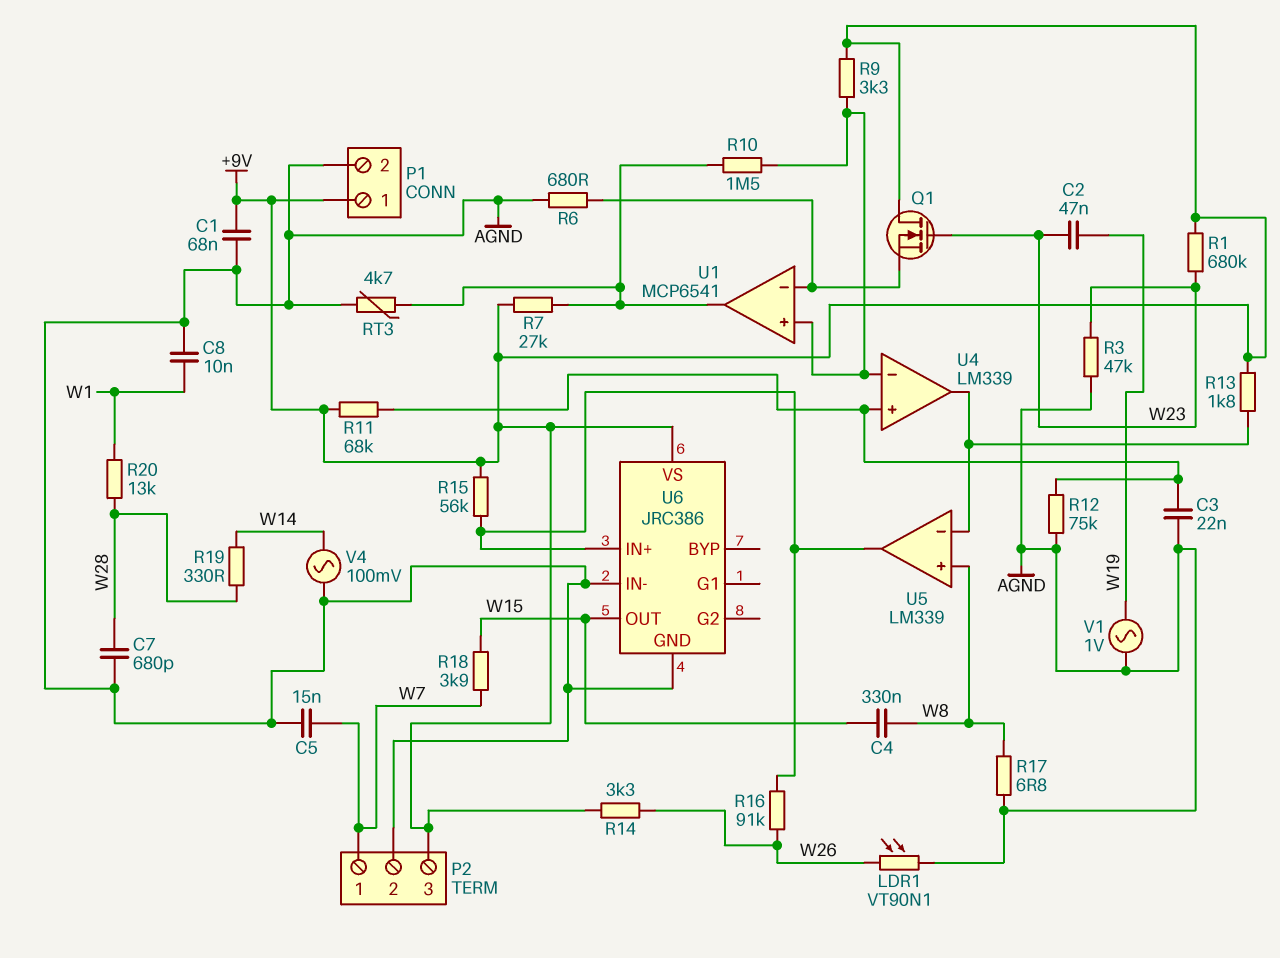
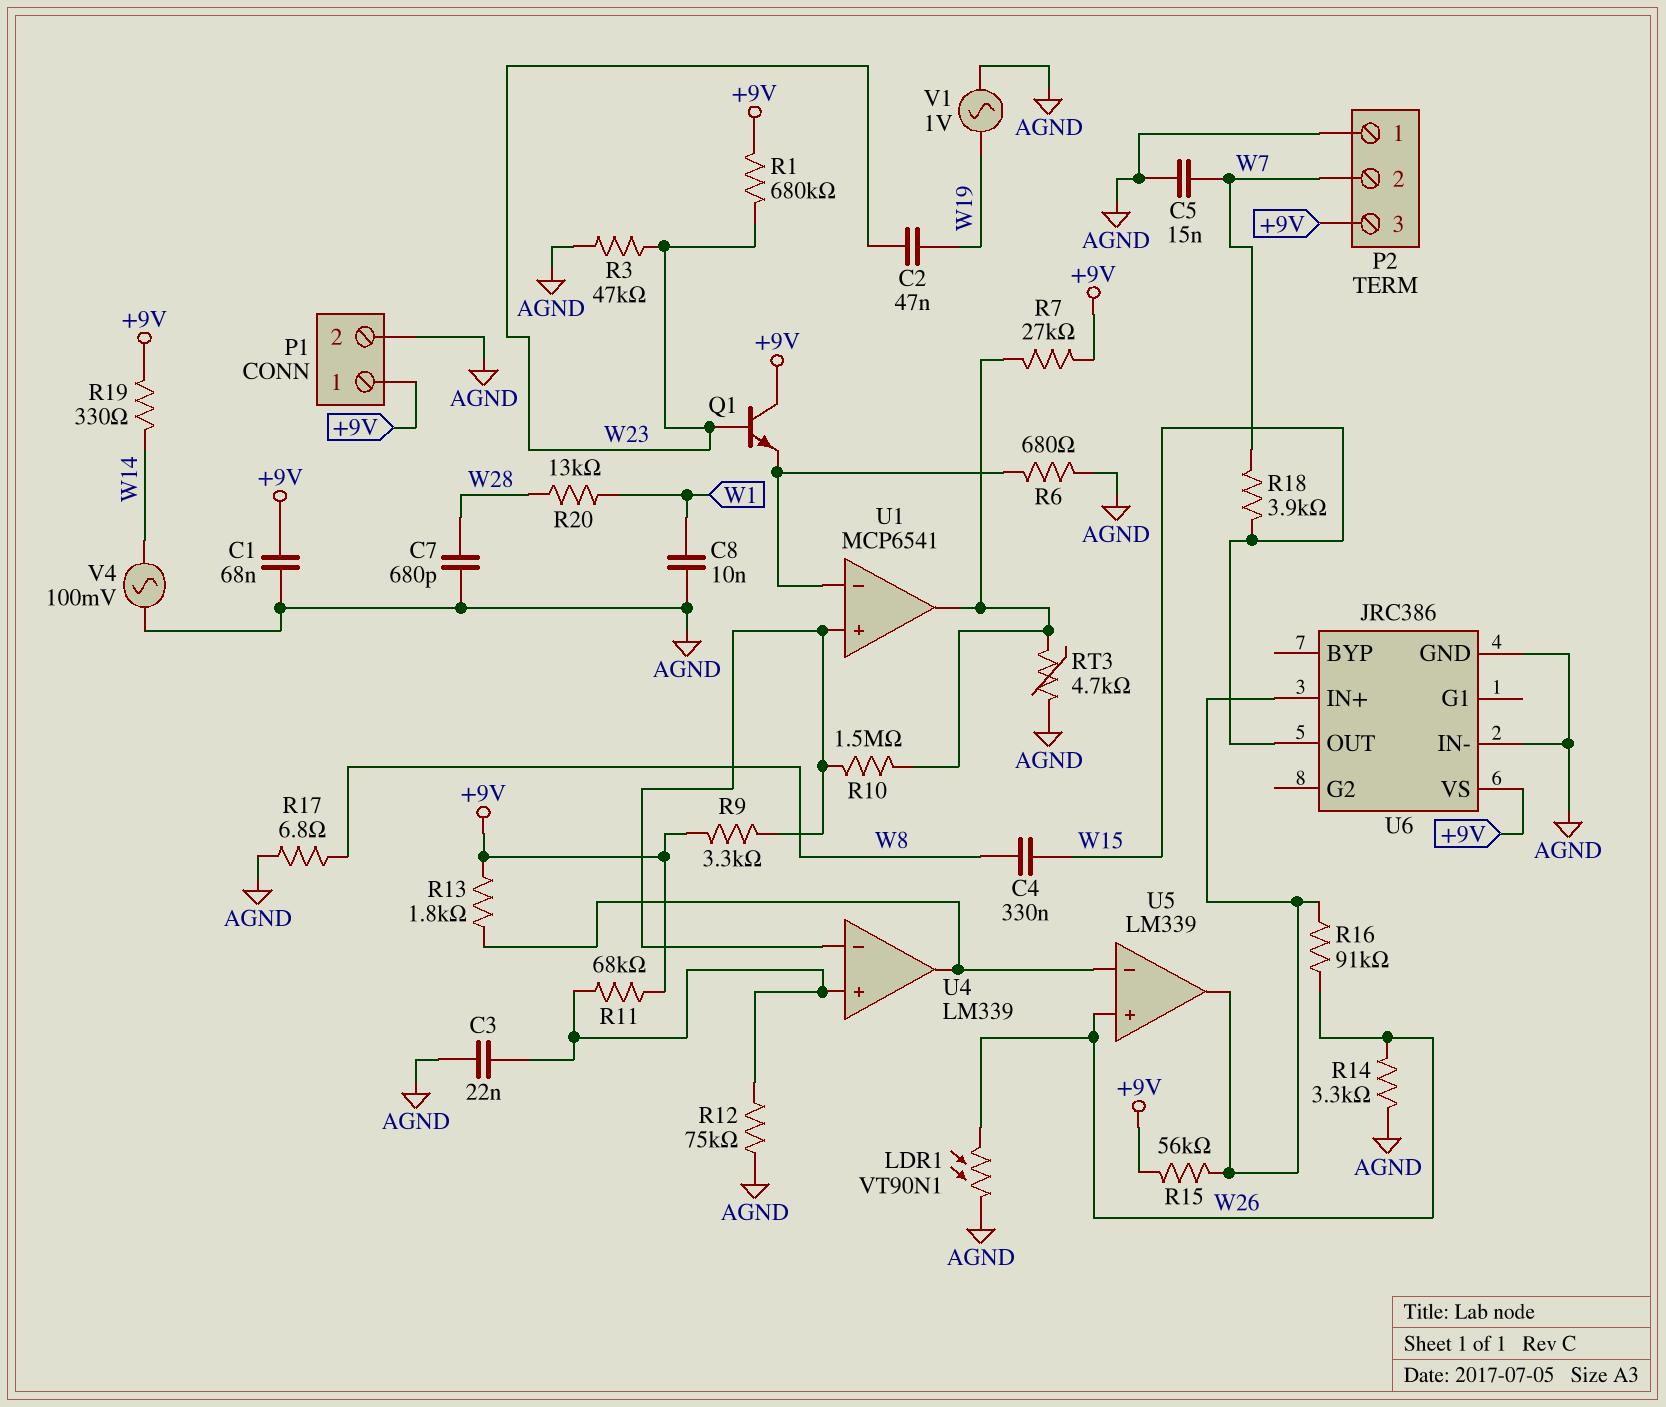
P2 pin 1: W7 -> AGND
P2 pin 2: AGND -> W7
Q1: NMOS (G W23, D +9V, S U1/in-) -> NPN (B W23, C +9V, E U1/in-)
R14: 3.3k (+9V, W26) -> 3.3k (AGND, W26)
R19: 330 (W14, W28) -> 330 (+9V, W14)
U5 pin in+: W8 -> W26

